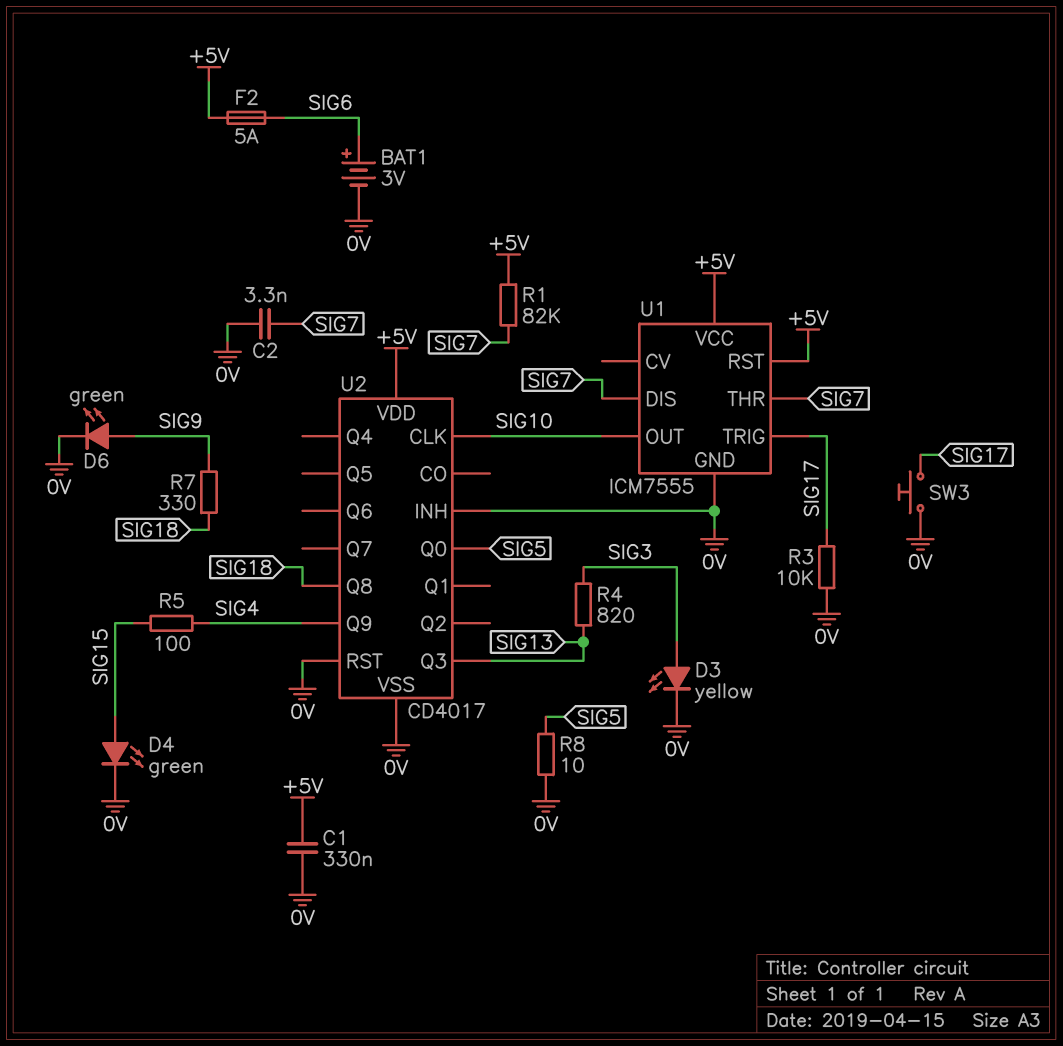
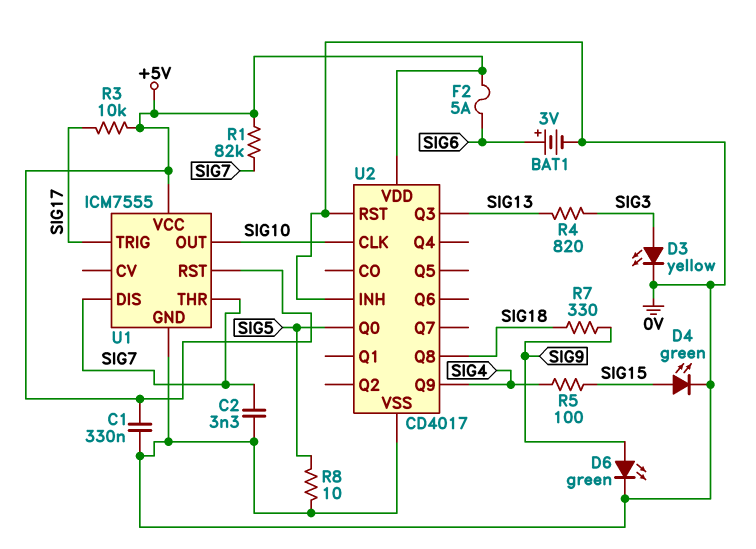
R3: 10k (0V, SIG17) -> 10k (+5V, SIG17)
SW3: button (0V, SIG17) -> none

